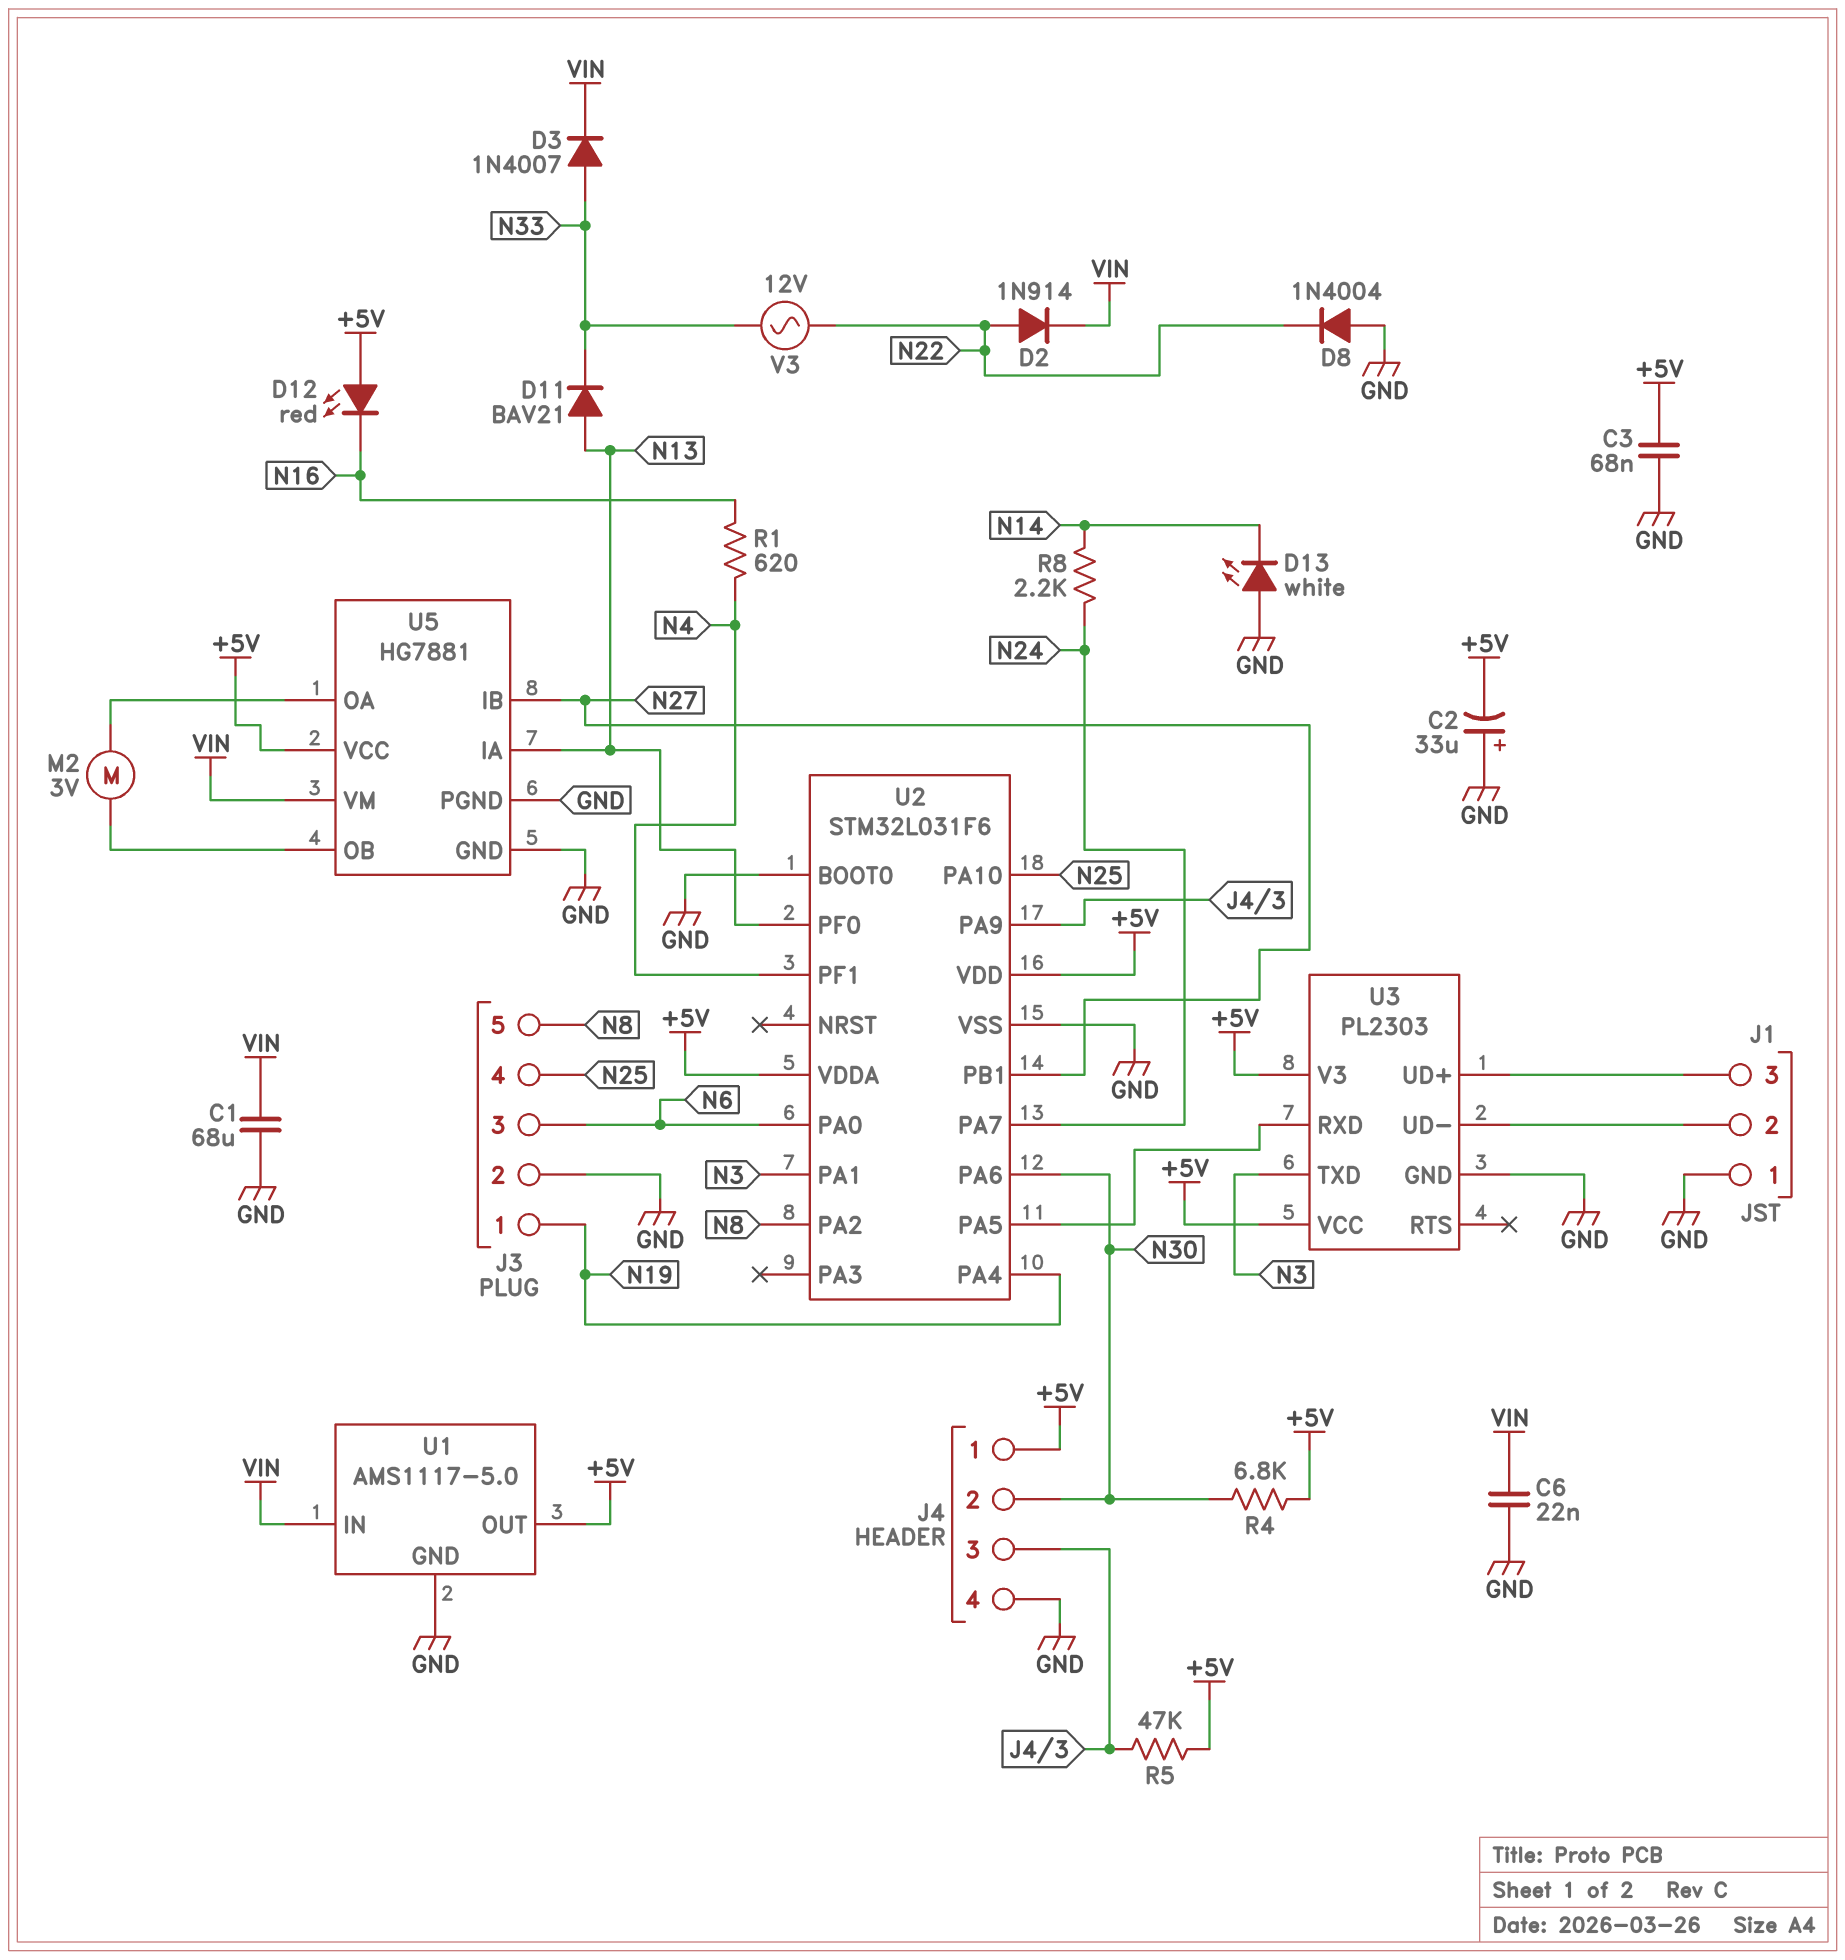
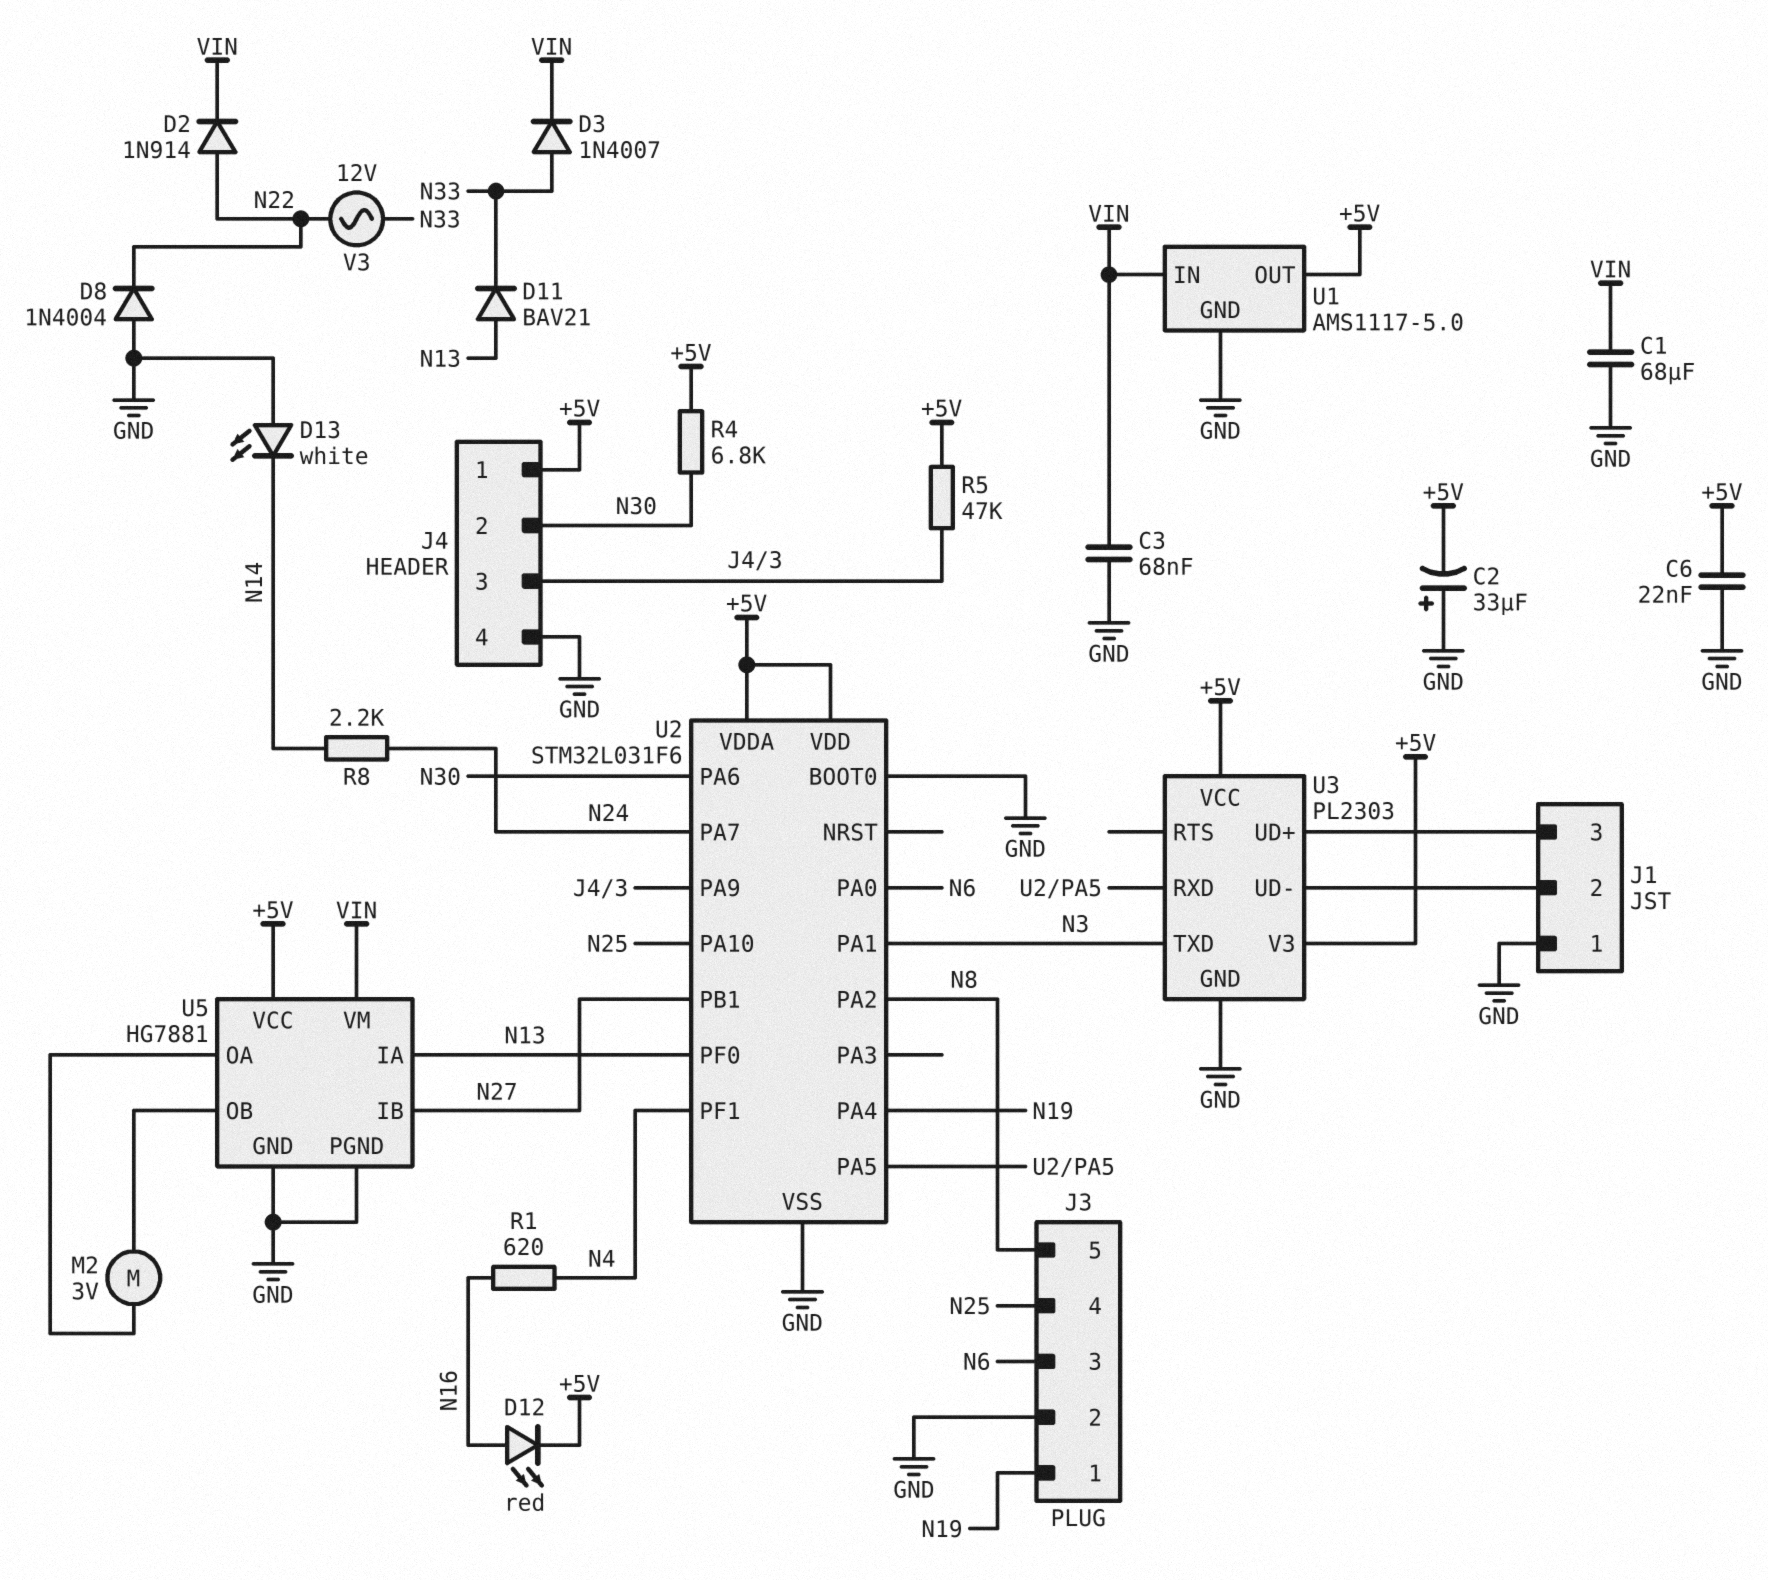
C3: 68nF (+5V, GND) -> 68nF (GND, VIN)
C6: 22nF (GND, VIN) -> 22nF (+5V, GND)
D12: LED red (A +5V, K N16) -> LED red (A N16, K +5V)

